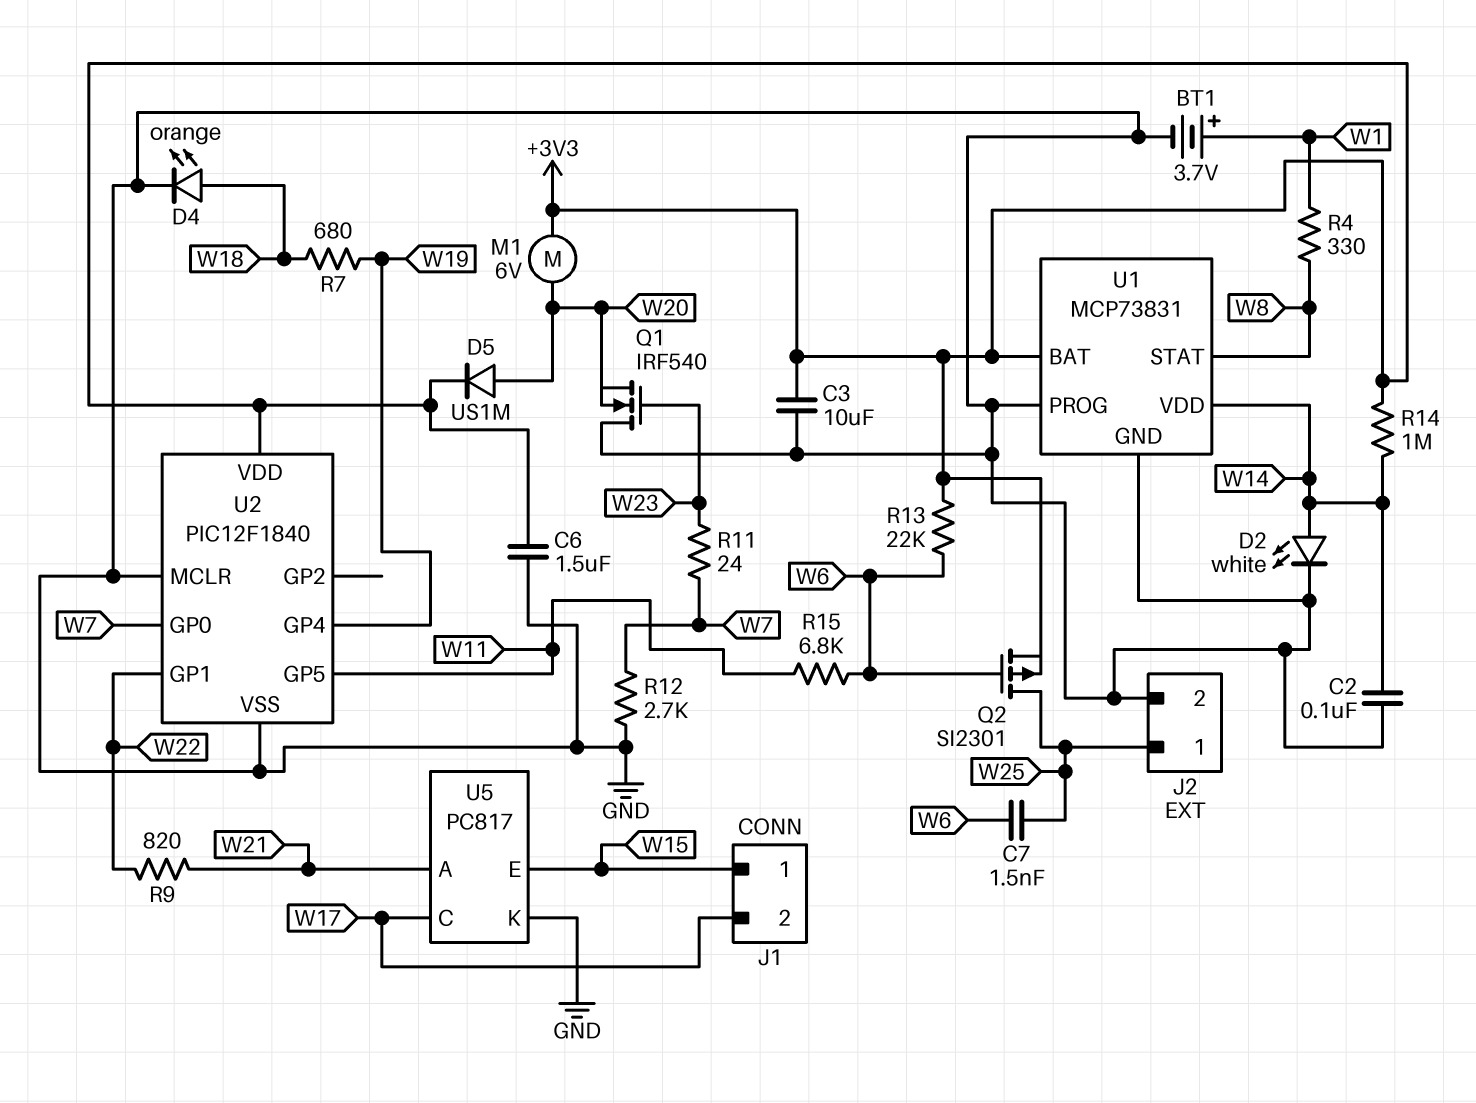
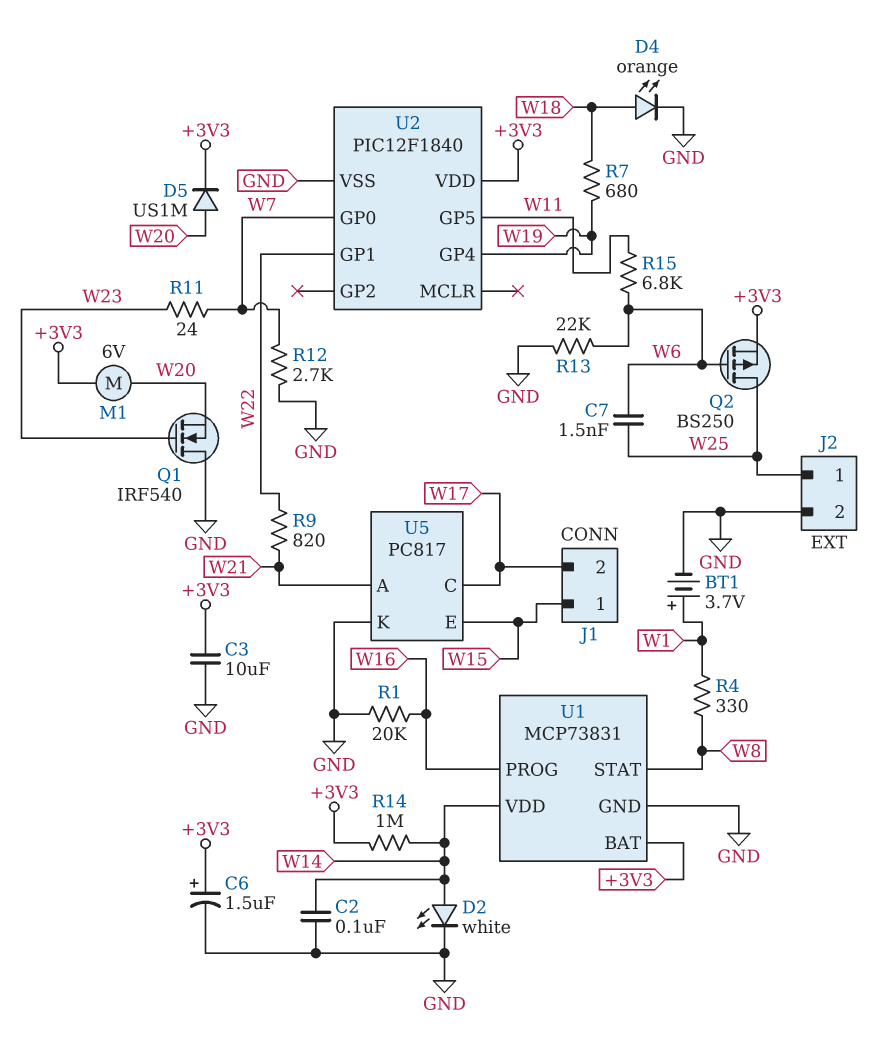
C6: 1.5uF (+3V3, GND) -> 1.5uF (plus +3V3, minus GND)
Q2: PMOS SI2301 (G W6, D W25, S +3V3) -> PMOS BS250 (G W6, D W25, S +3V3)
R1: none -> 20k (GND, W16)
R13: 22k (+3V3, W6) -> 22k (GND, W6)
U1 pin PROG: GND -> W16
U2 pin MCLR: GND -> none

